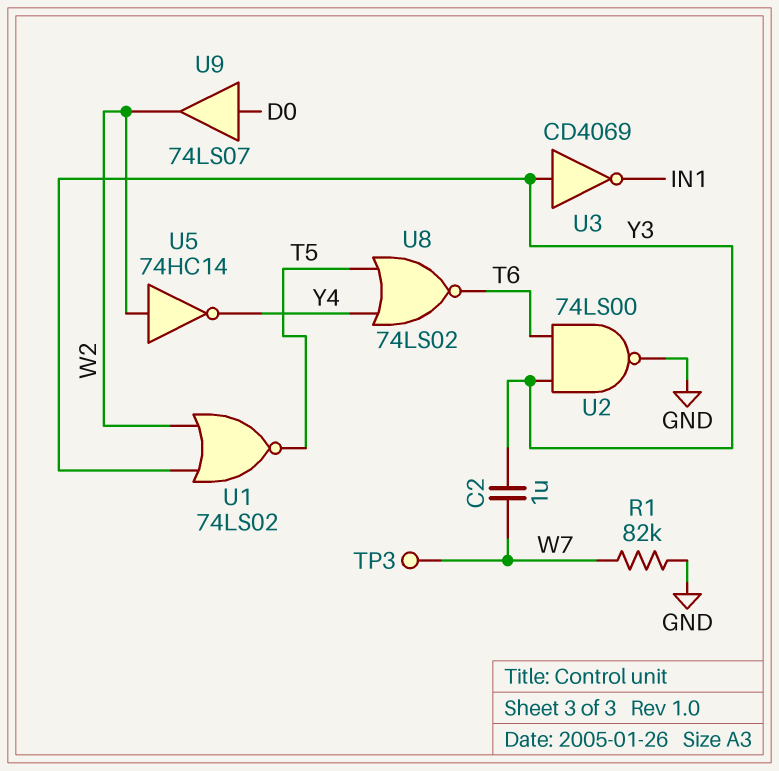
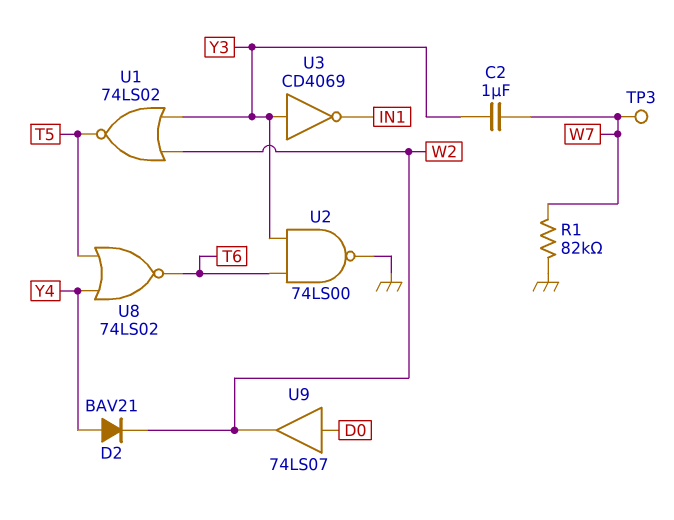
D2: none -> diode BAV21 (A Y4, K W2)
U5: NOT 74HC14 (in W2, out Y4) -> none

